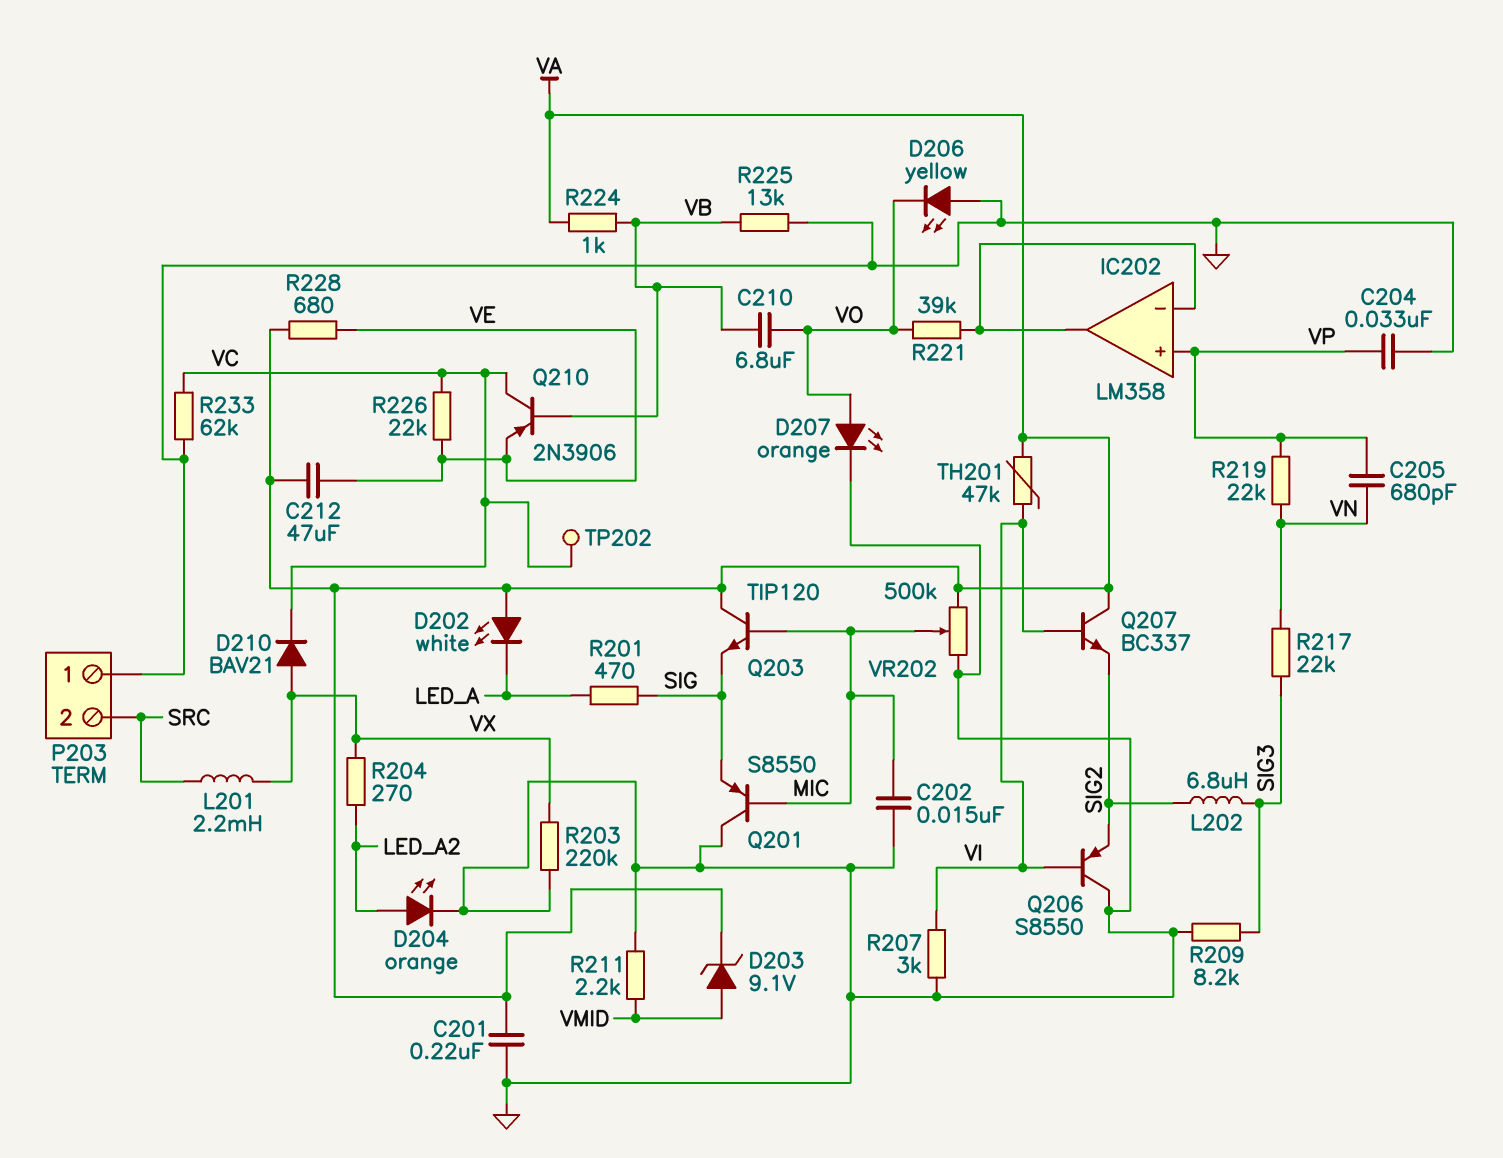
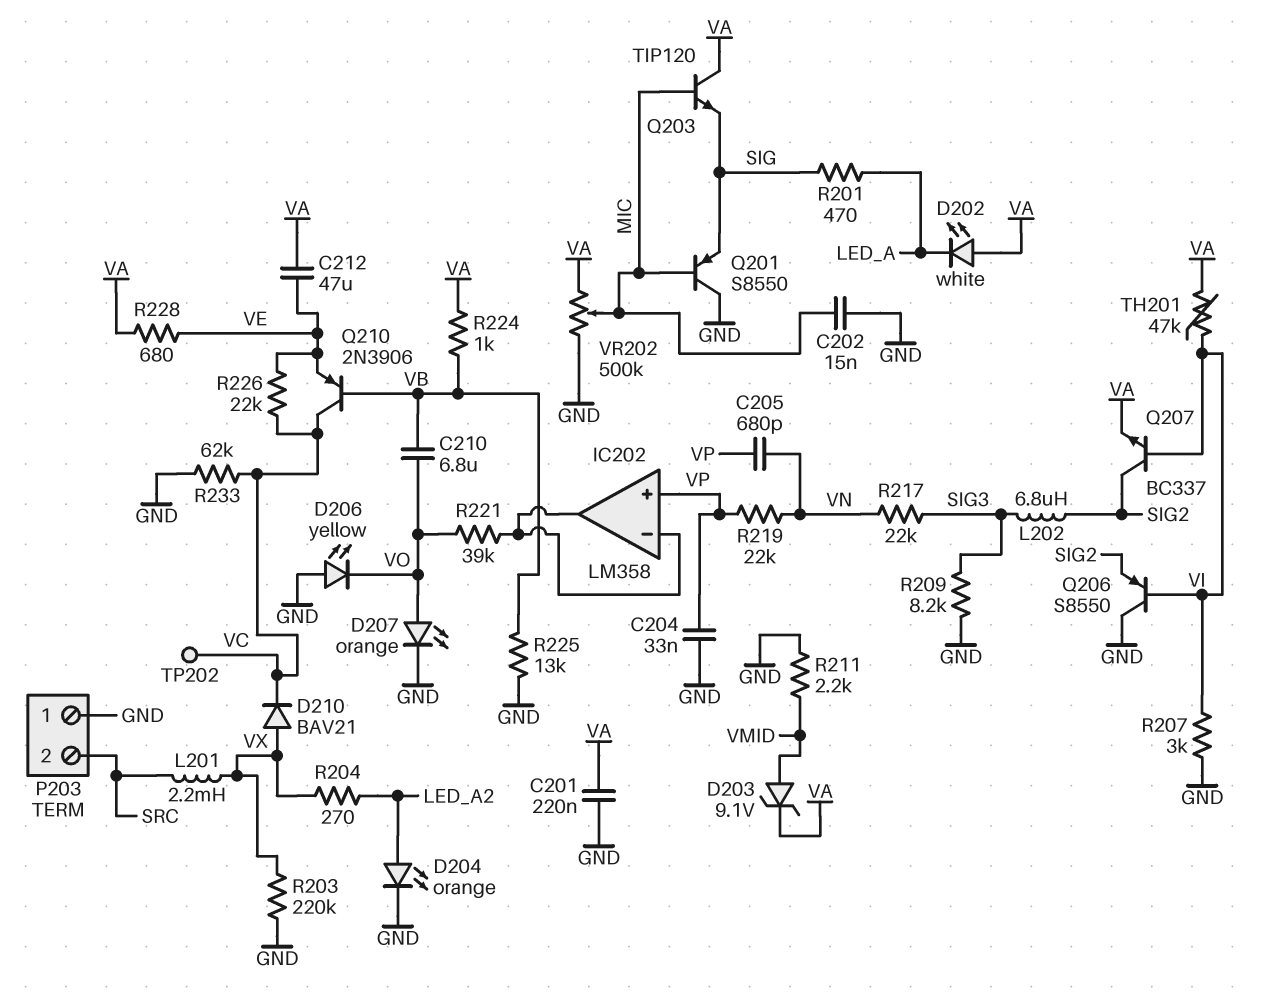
Q207: NPN BC337 (B VI, C VA, E SIG2) -> NPN BC337 (B VI, C SIG2, E VA)

